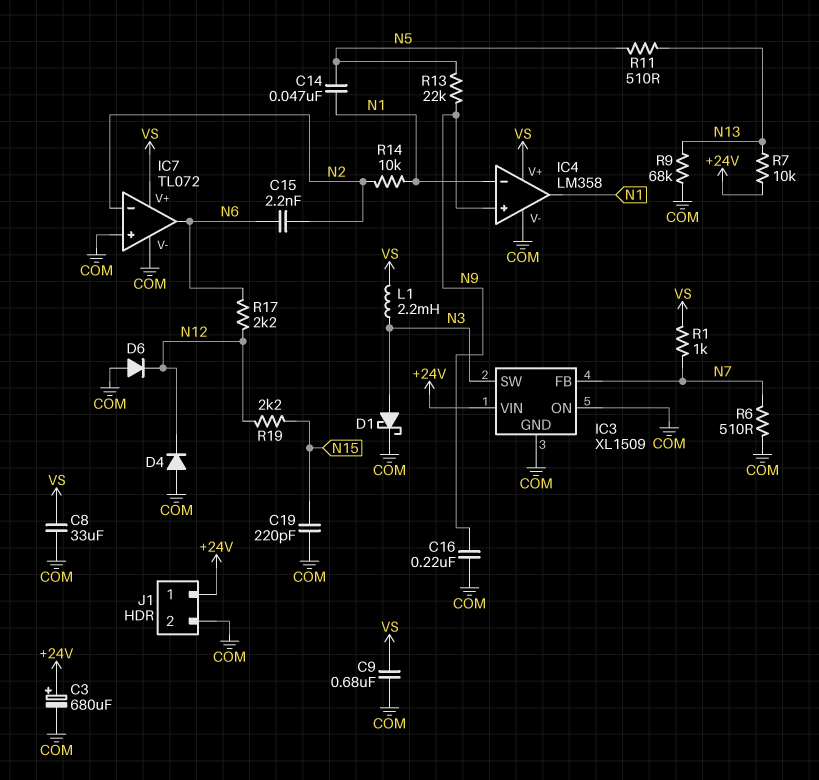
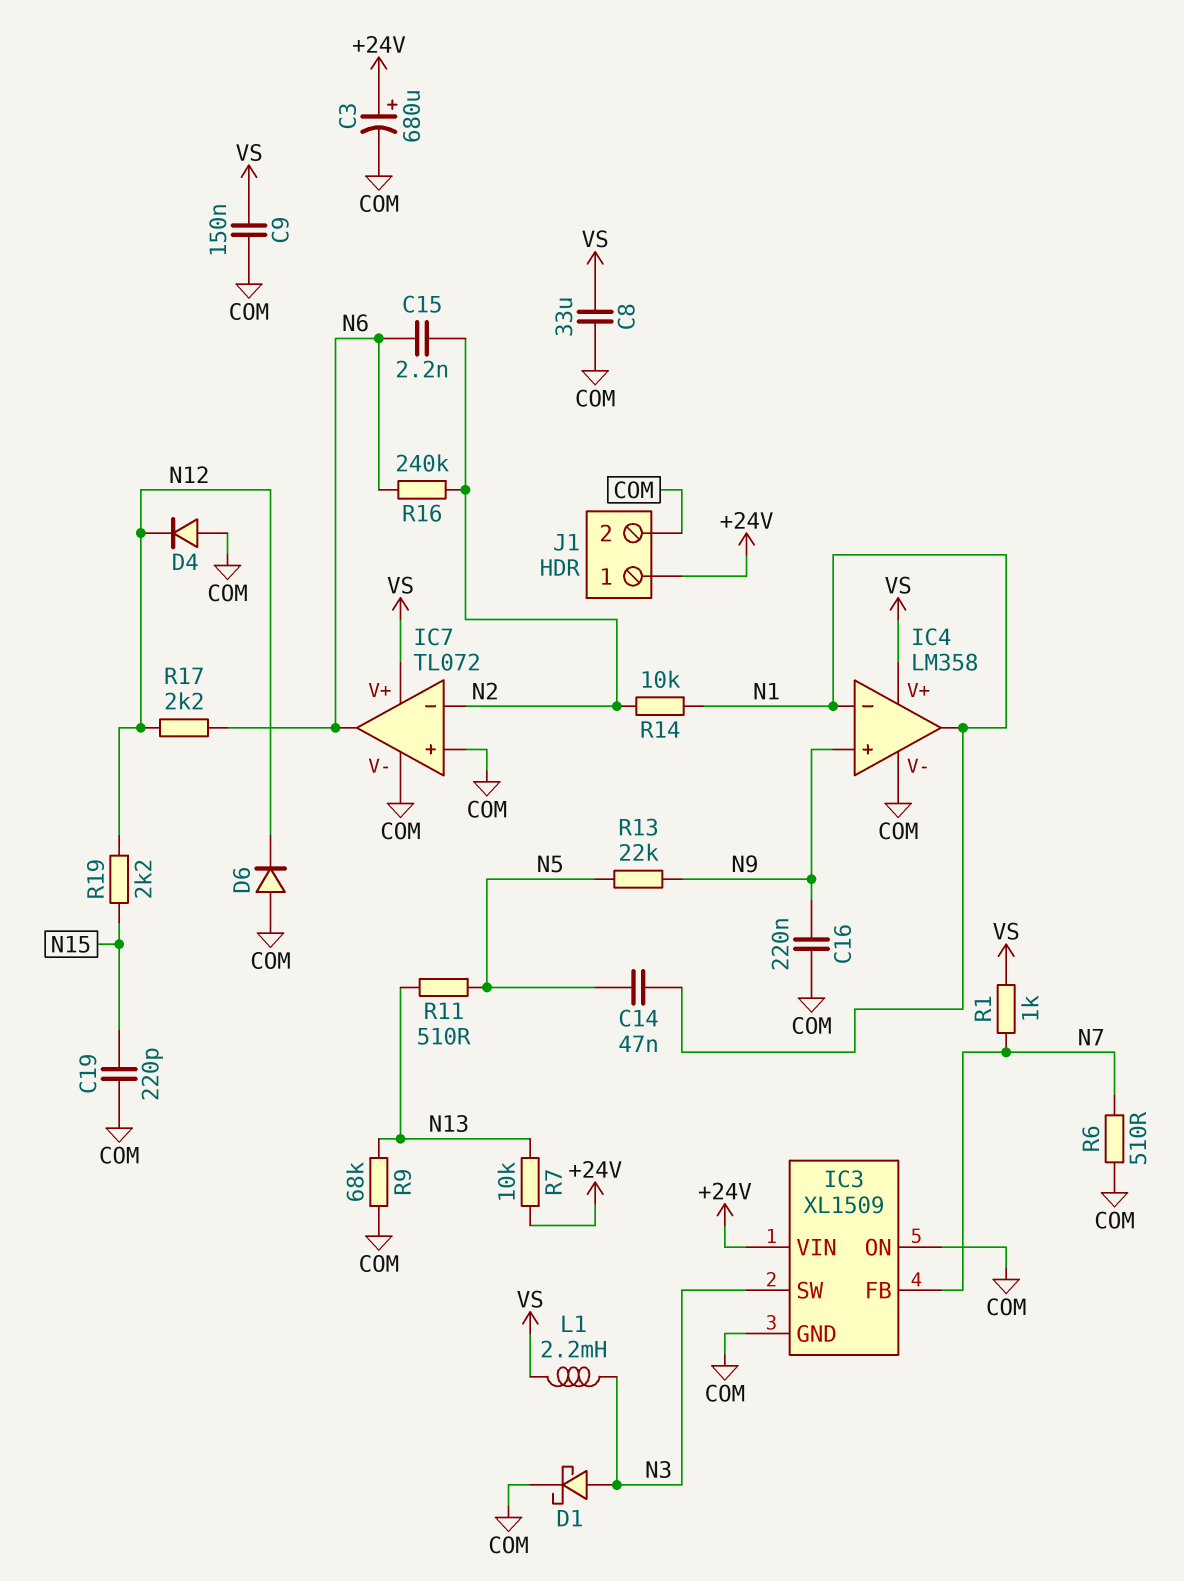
C9: 680nF (COM, VS) -> 150nF (COM, VS)
R16: none -> 240k (N2, N6)

